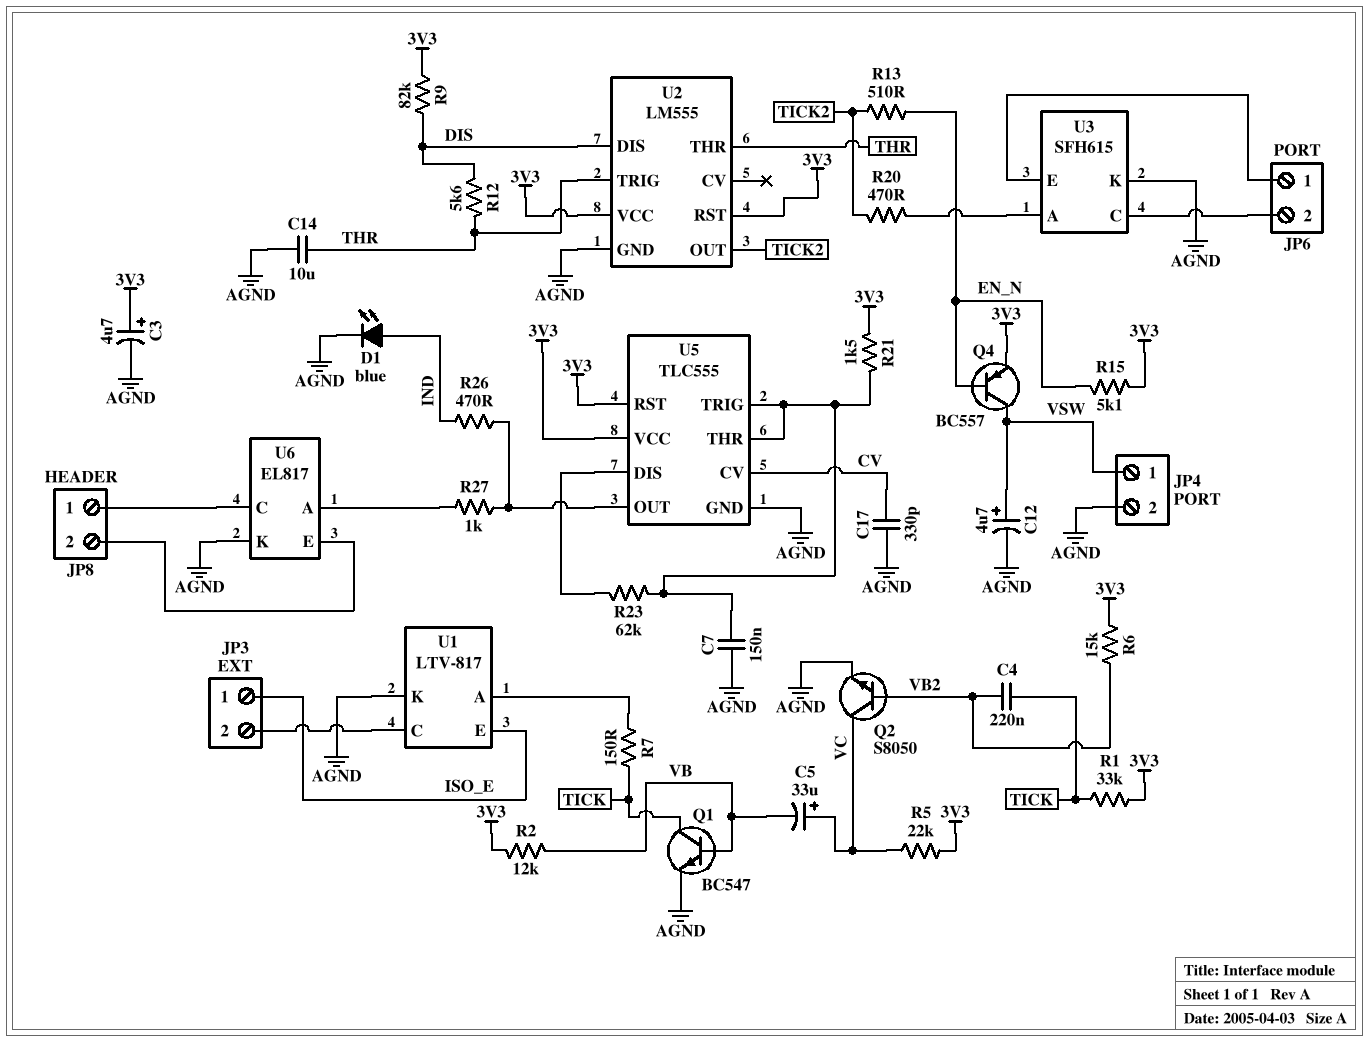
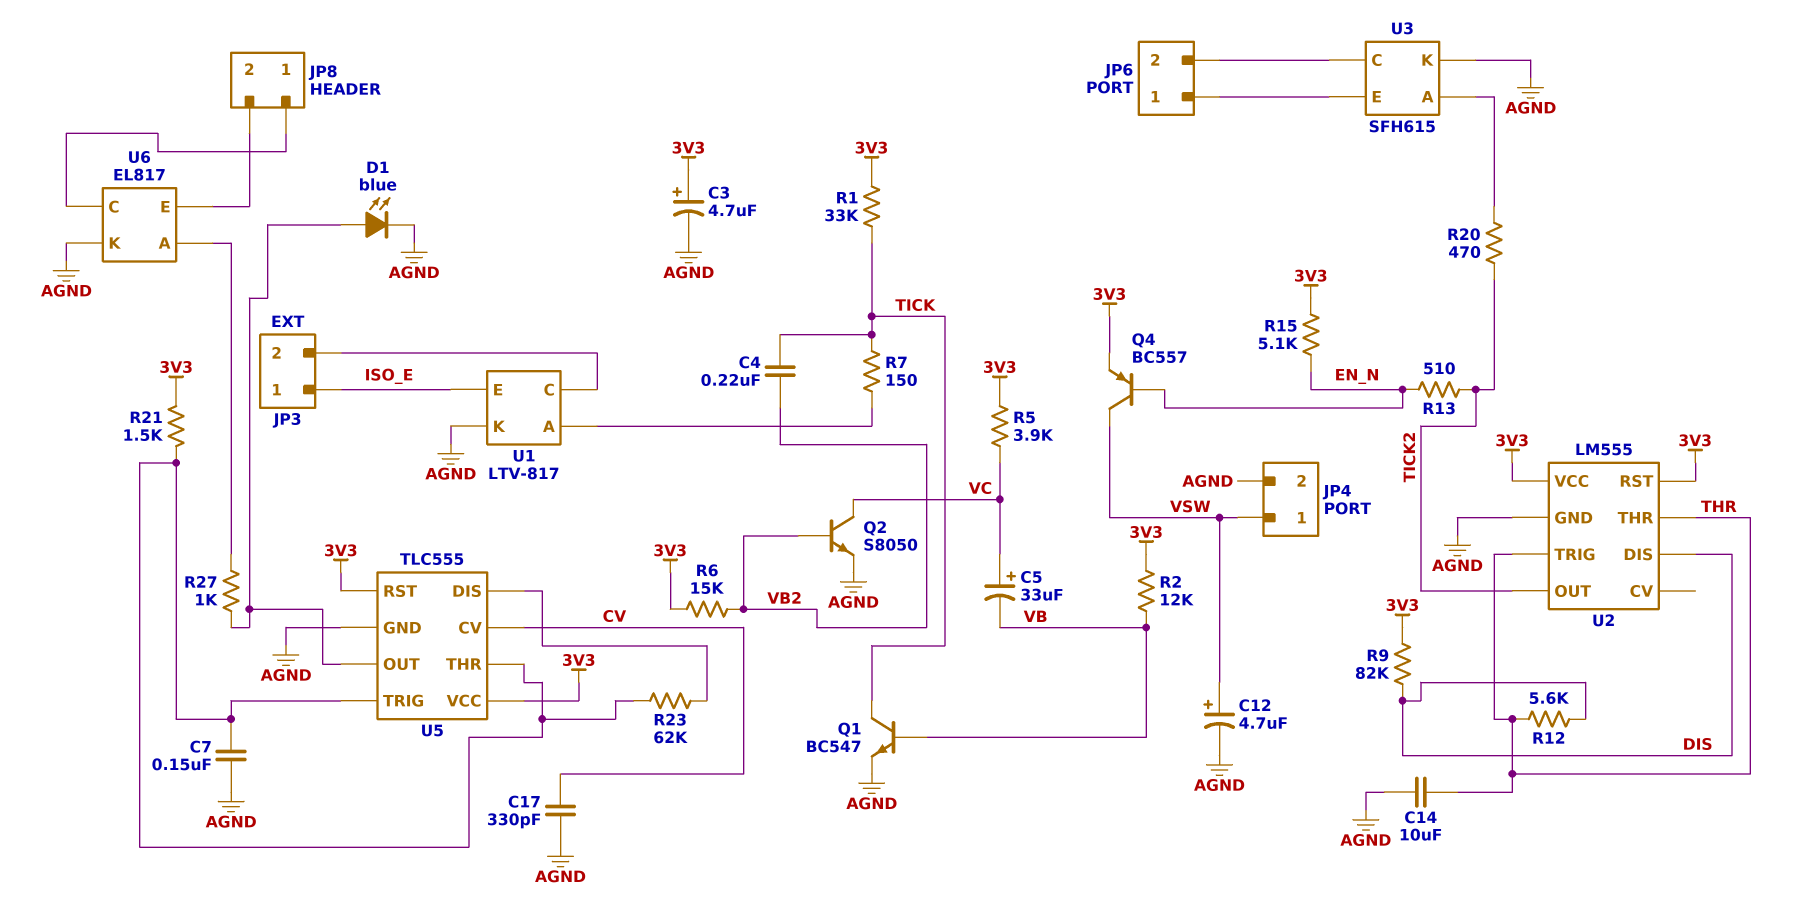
D1: LED blue (A IND, K AGND) -> LED blue (A U5/OUT, K AGND)
R5: 22k (3V3, VC) -> 3.9k (3V3, VC)
R26: 470 (IND, U5/OUT) -> none

